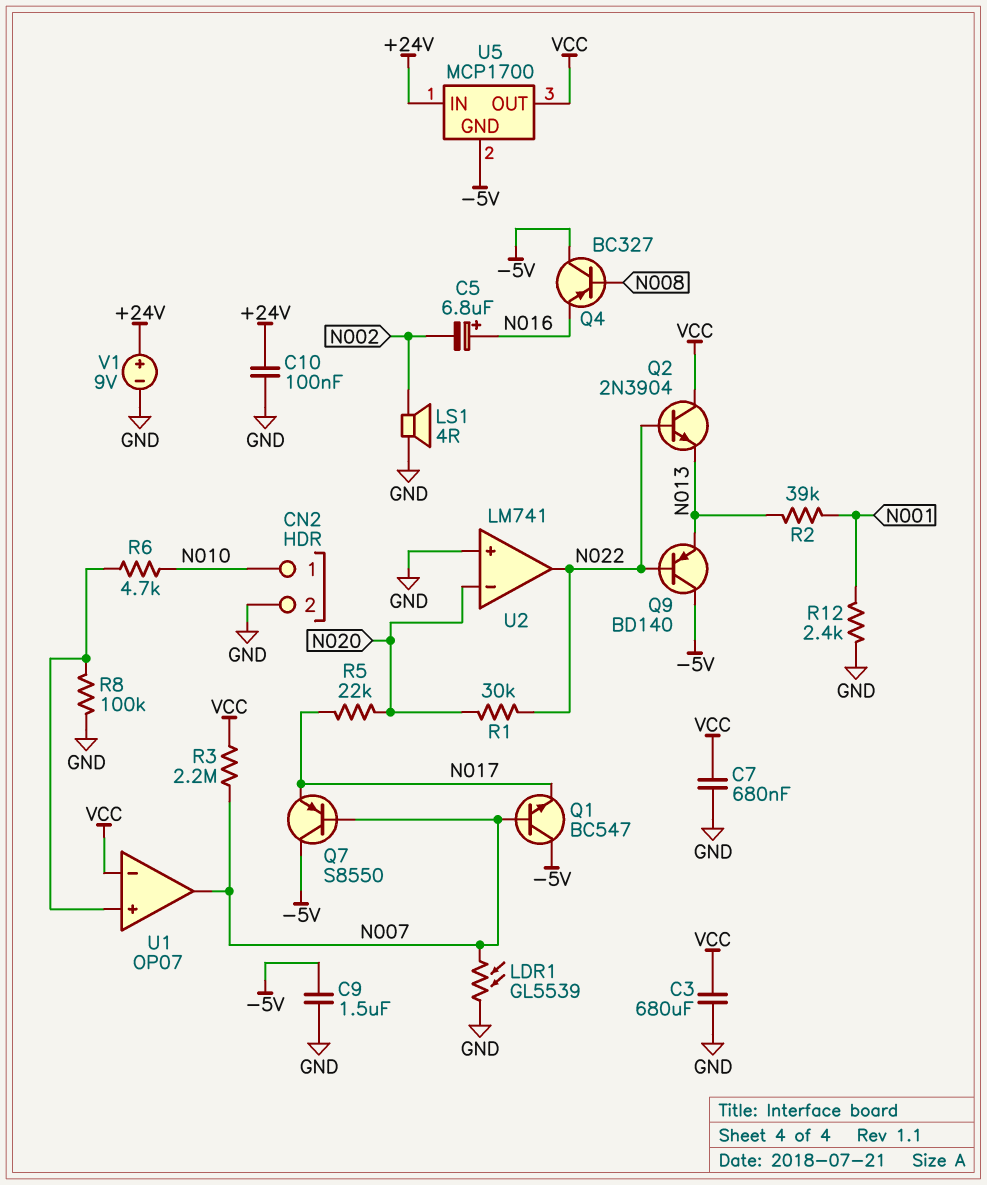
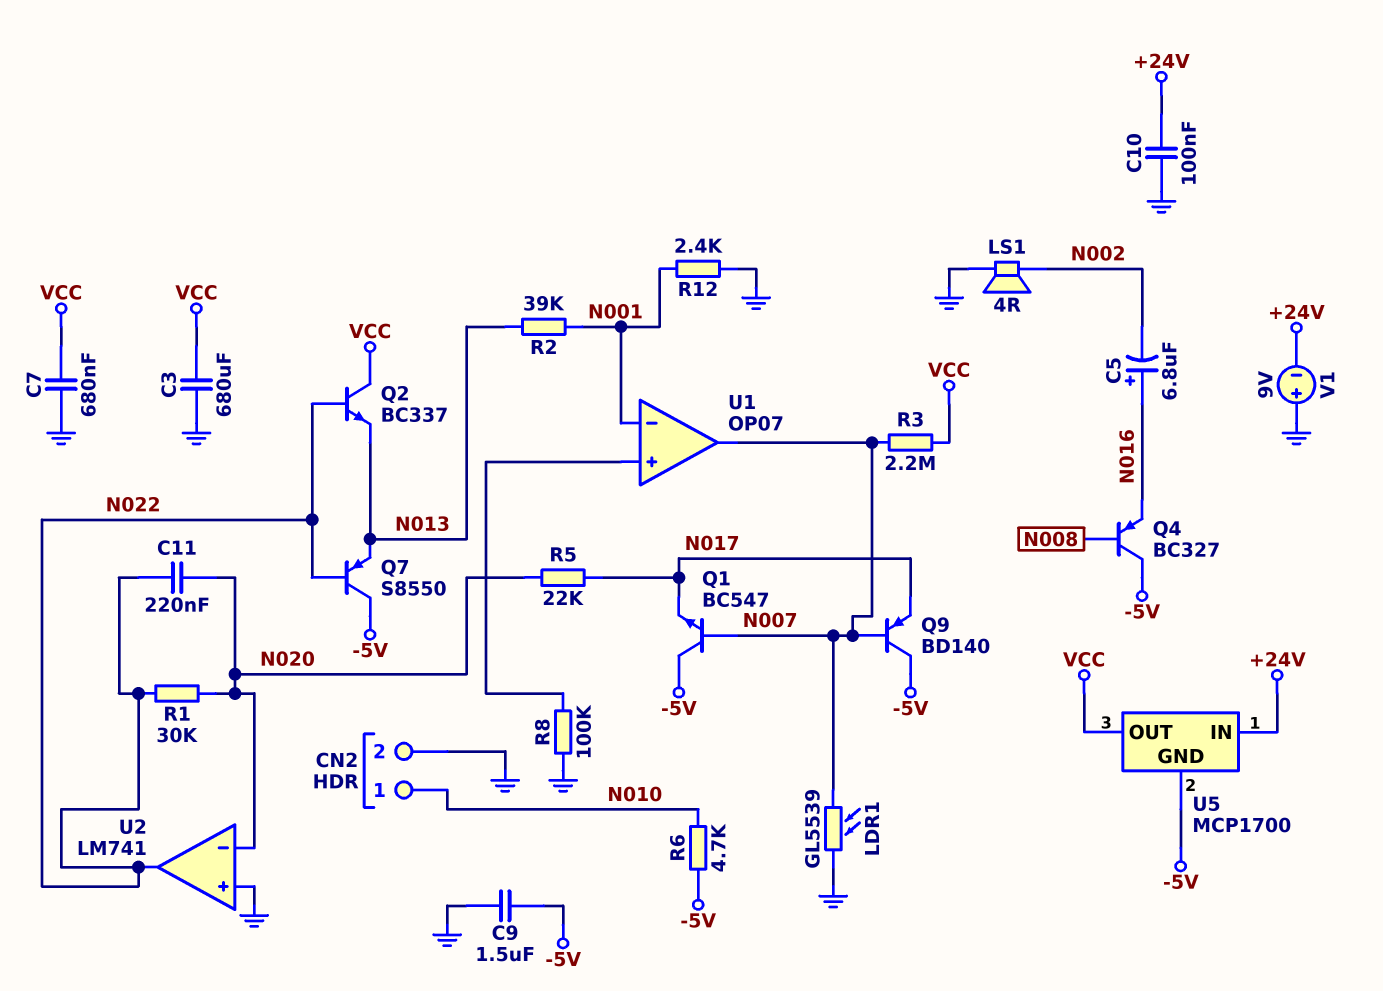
C11: none -> 220nF (N020, N022)
Q2: NPN 2N3904 (B N022, C VCC, E N013) -> NPN BC337 (B N022, C VCC, E N013)
Q7: PNP S8550 (B N007, C -5V, E N017) -> PNP S8550 (B N022, C -5V, E N013)
Q9: PNP BD140 (B N022, C -5V, E N013) -> PNP BD140 (B N007, C -5V, E N017)
R6: 4.7k (N010, U1/in+) -> 4.7k (-5V, N010)
U1 pin in-: VCC -> N001
V1: 9V (plus +24V, minus GND) -> 9V (plus GND, minus +24V)

